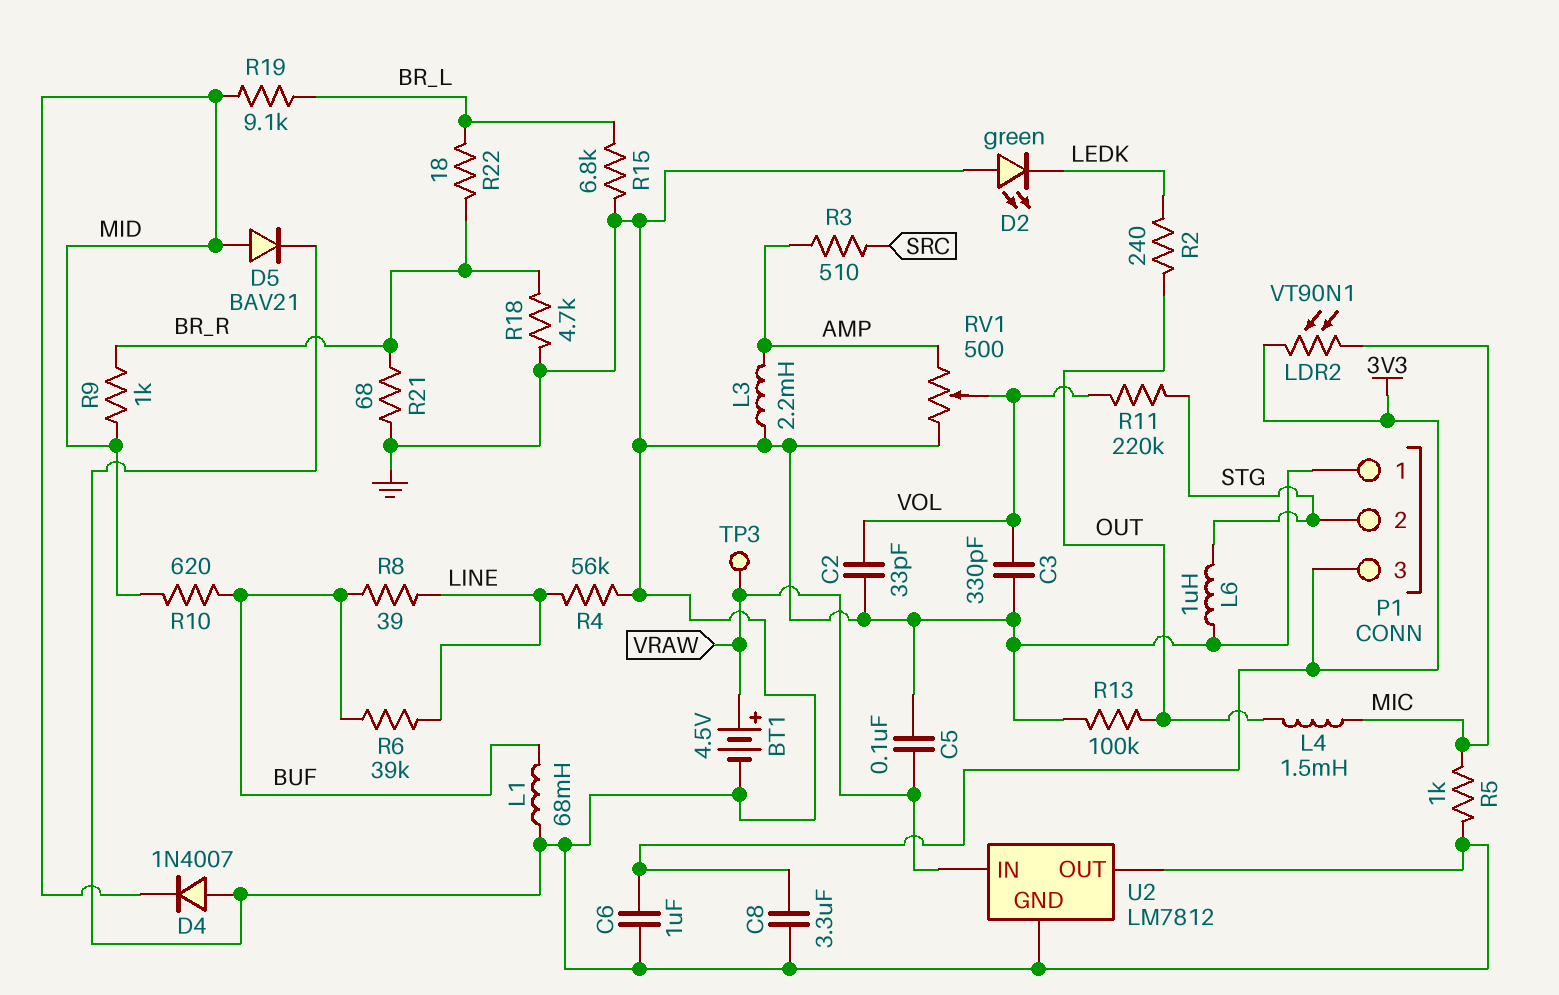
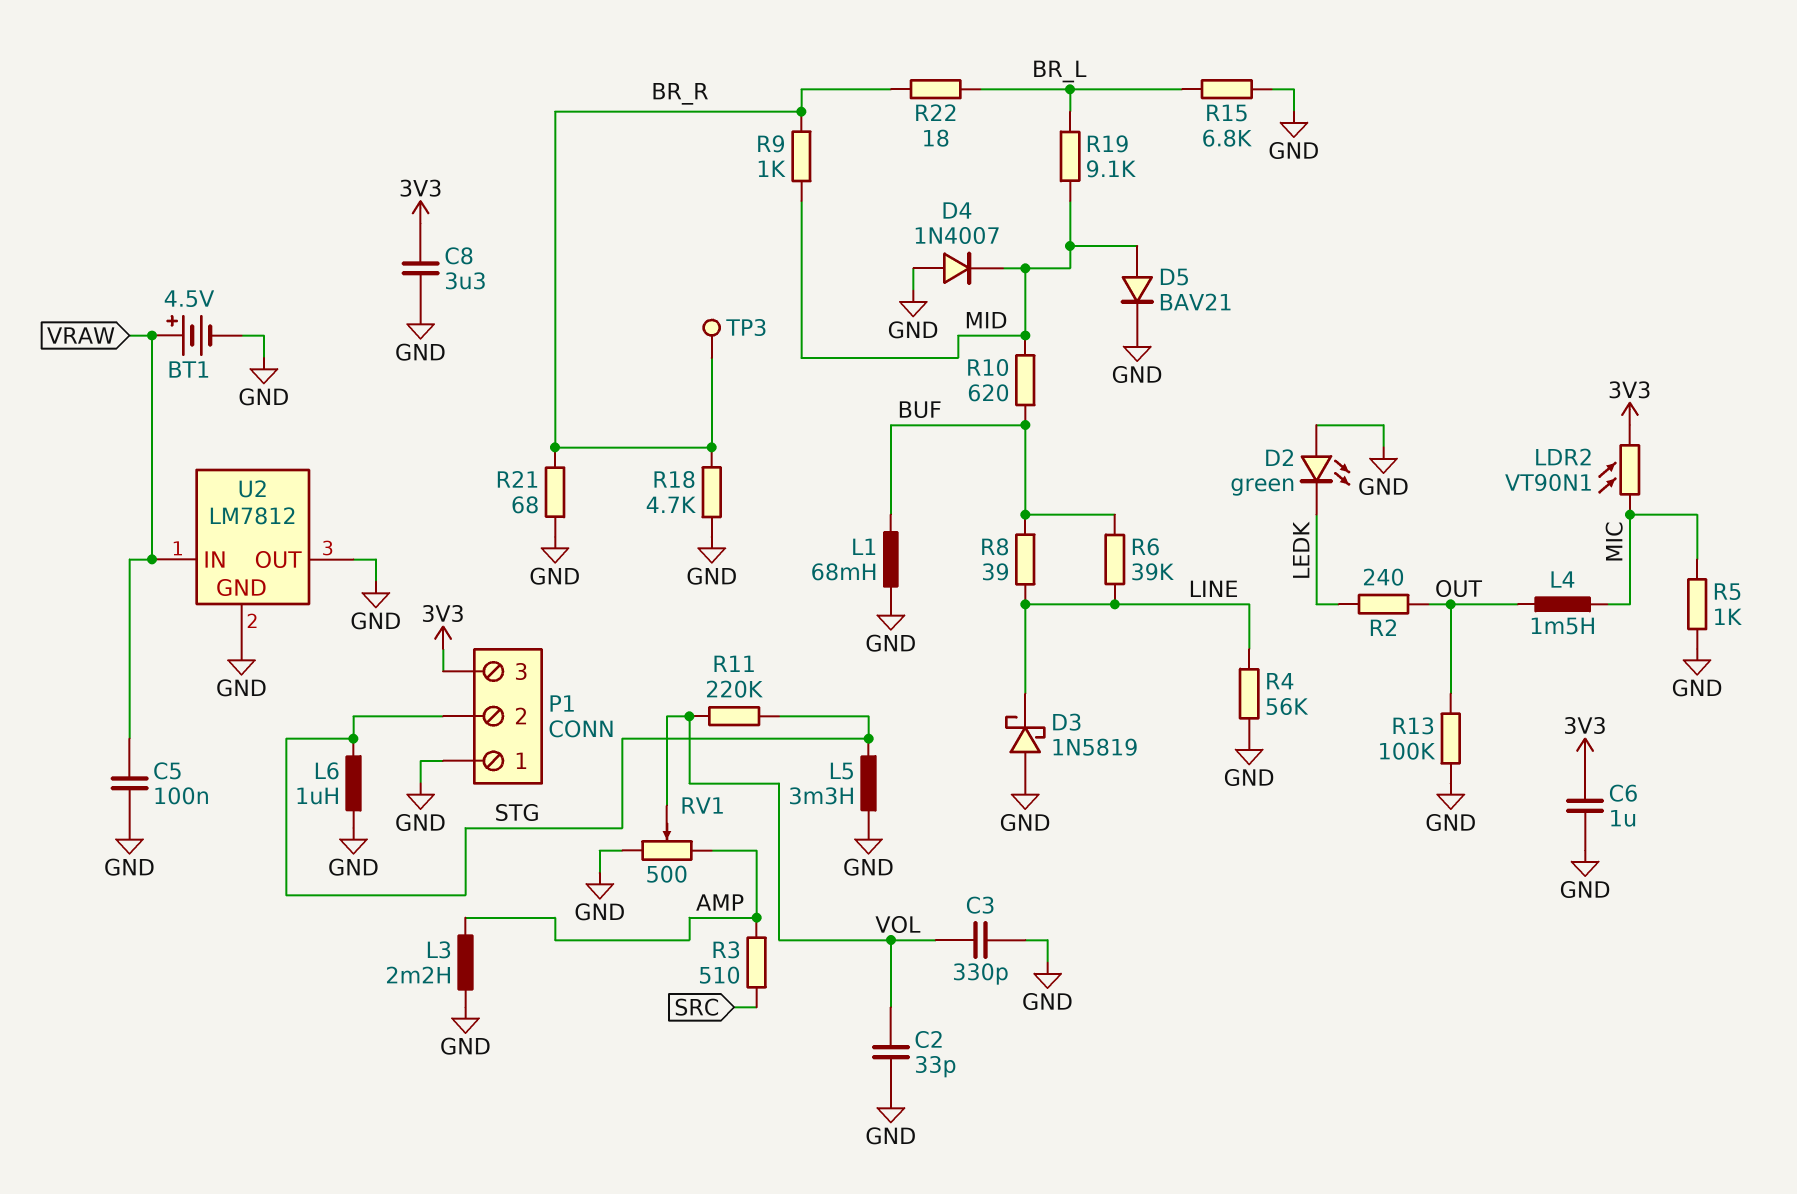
D3: none -> schottky 1N5819 (A GND, K LINE)
L5: none -> 3.3mH (GND, STG)
TP3: test point (VRAW) -> test point (BR_R)

